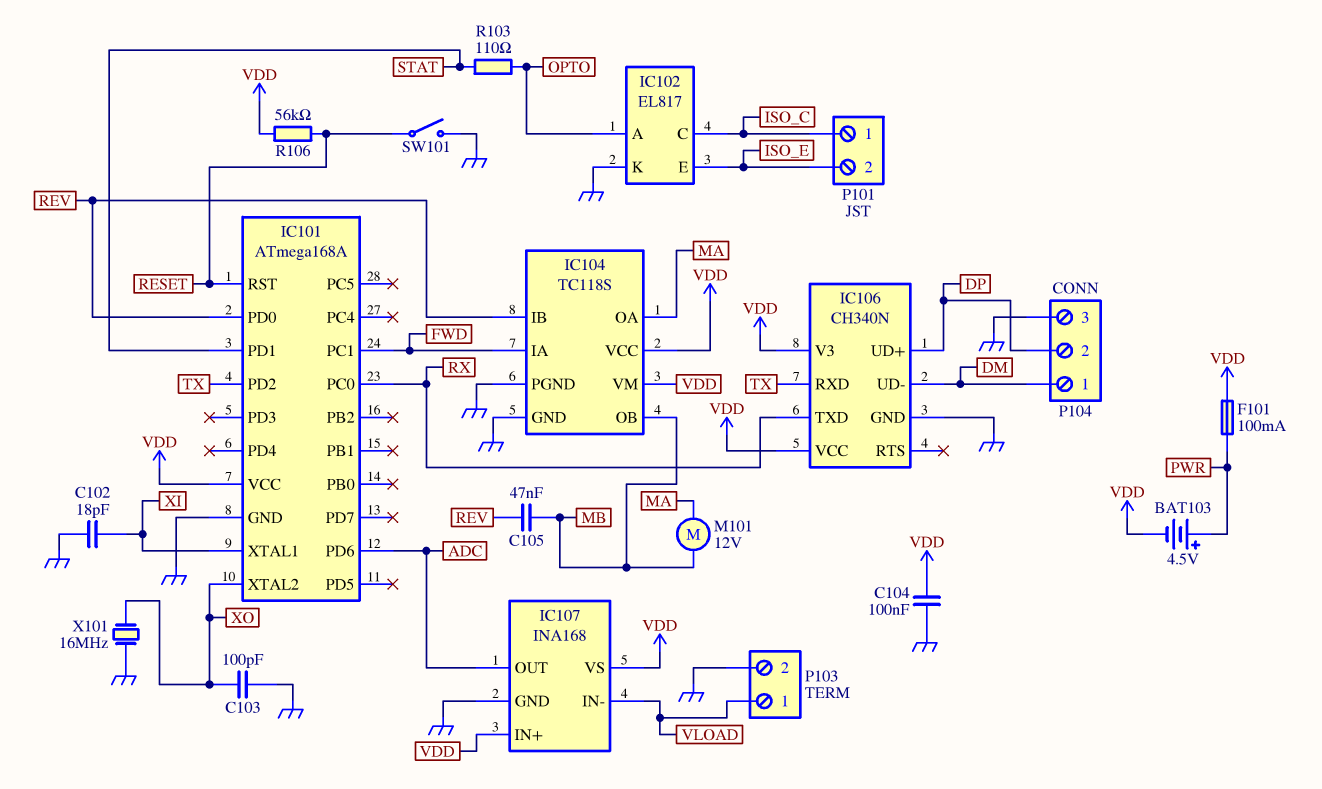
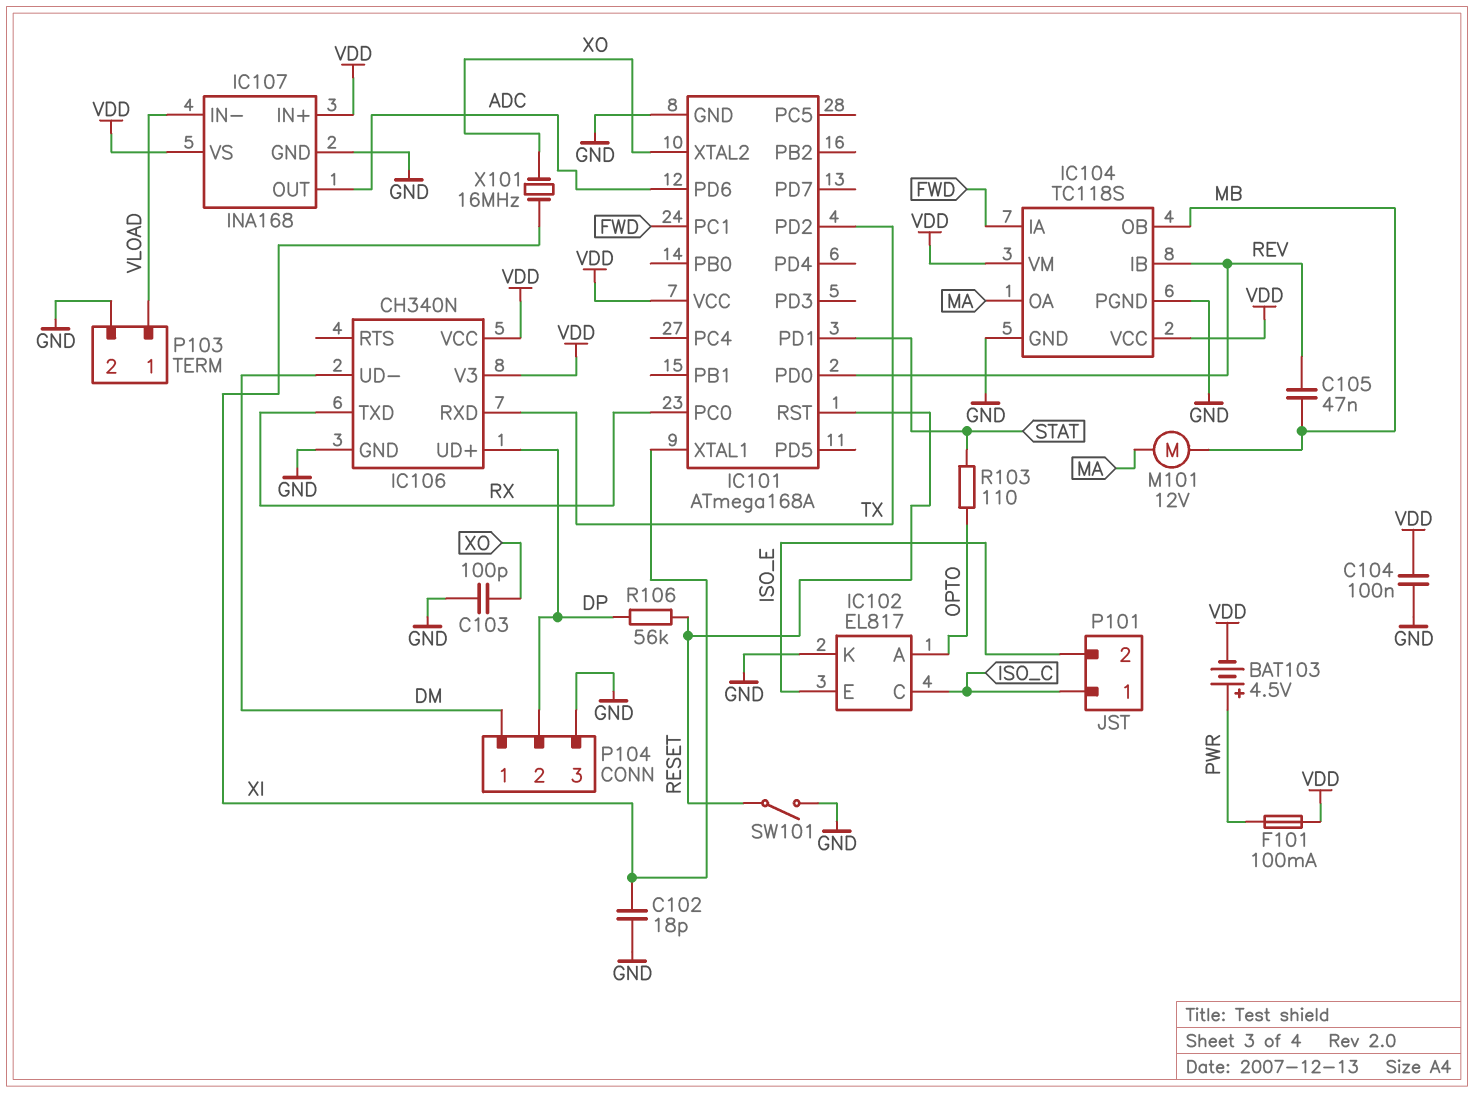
R106: 56k (RESET, VDD) -> 56k (DP, RESET)
X101: 16MHz (GND, XO) -> 16MHz (XI, XO)

